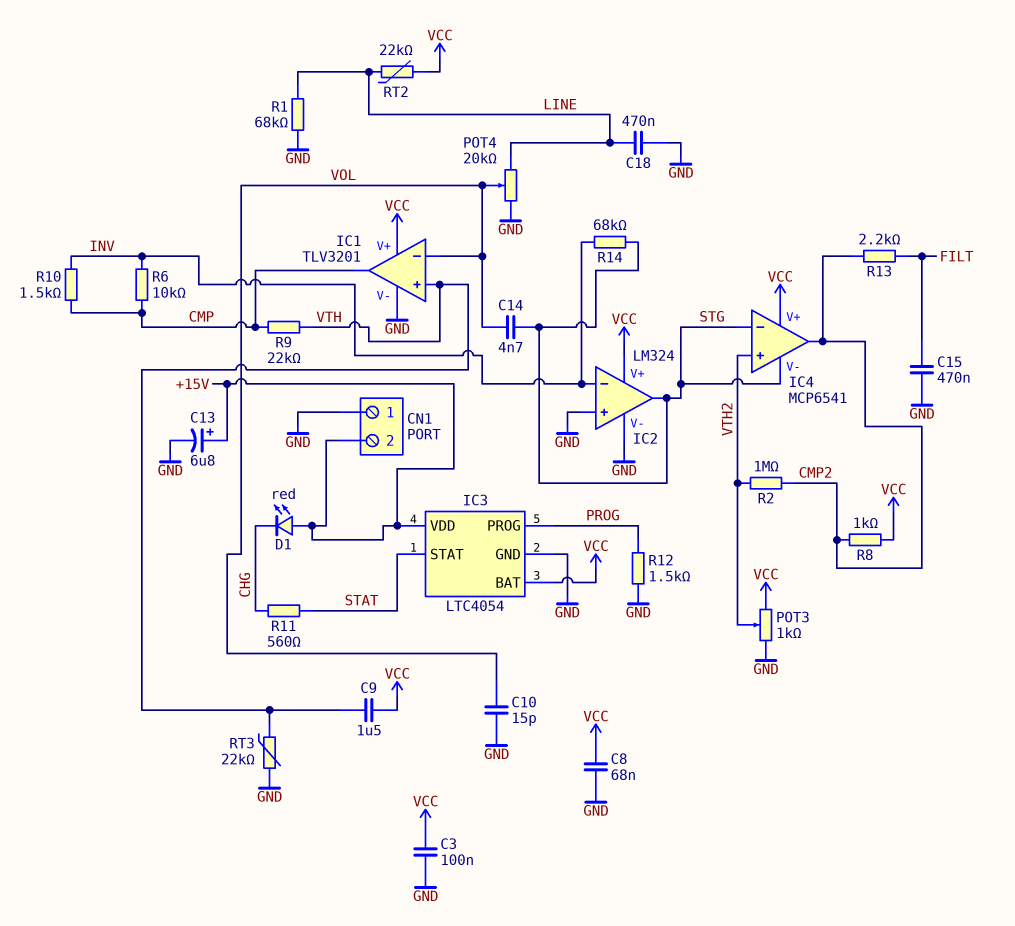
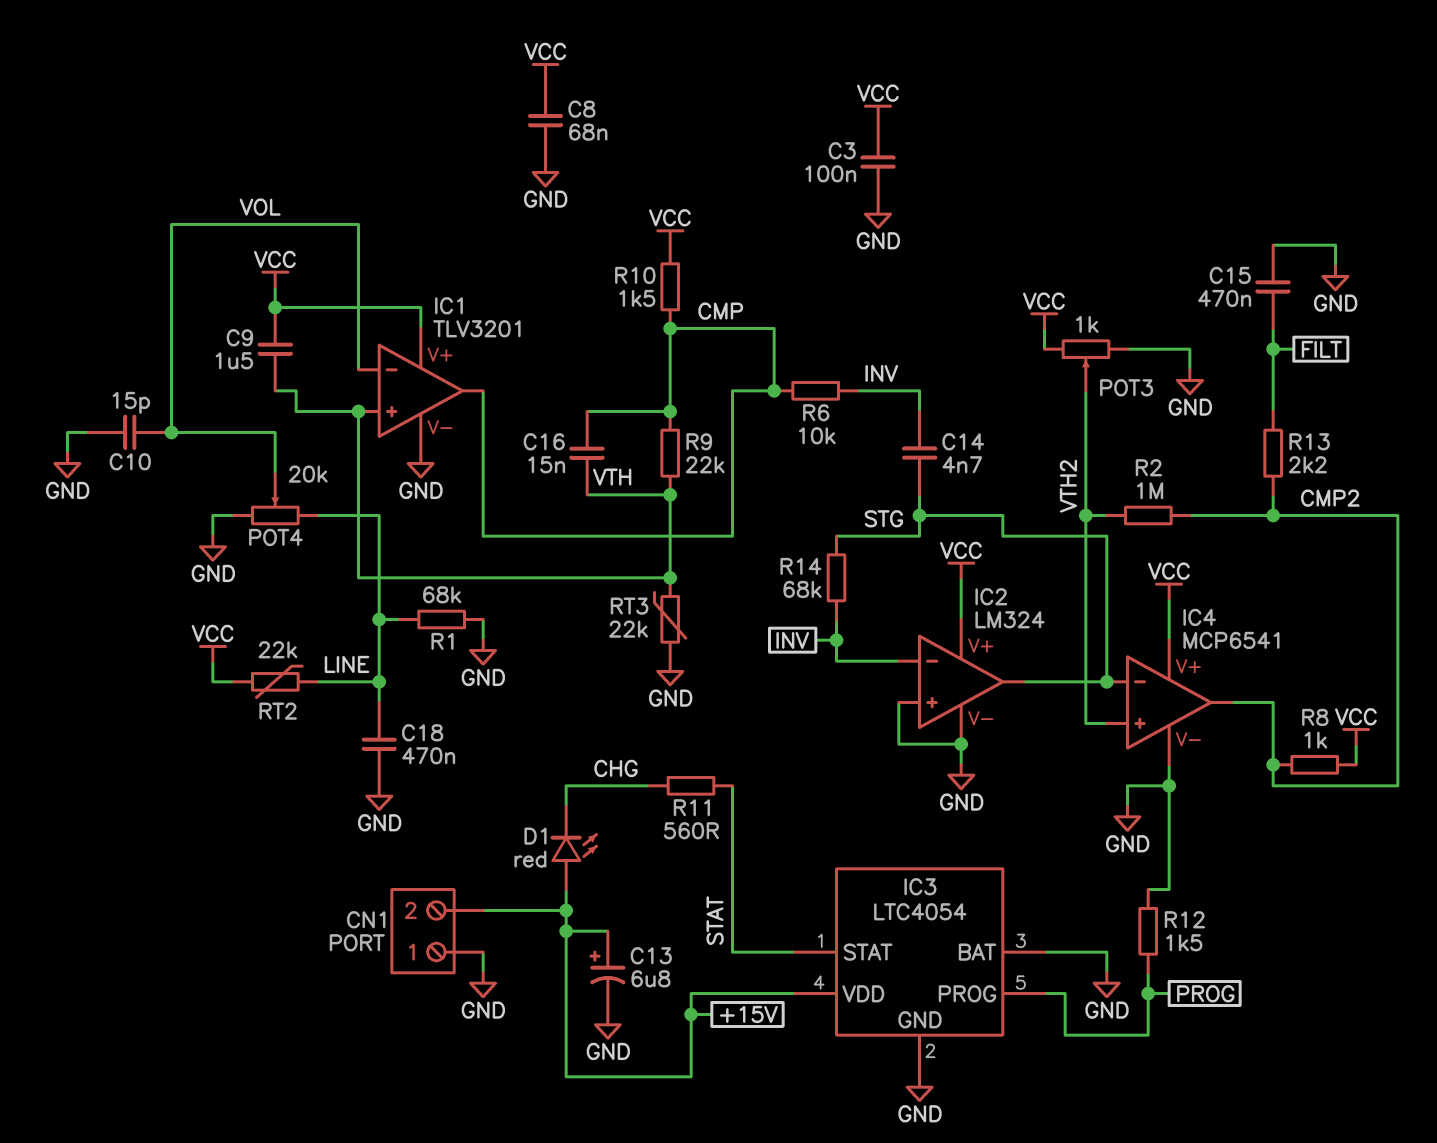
C14: 4.7nF (STG, VOL) -> 4.7nF (INV, STG)
C16: none -> 15nF (CMP, VTH)
IC3 pin BAT: VCC -> GND
IC4 pin V-: STG -> GND
R10: 1.5k (CMP, INV) -> 1.5k (CMP, VCC)

